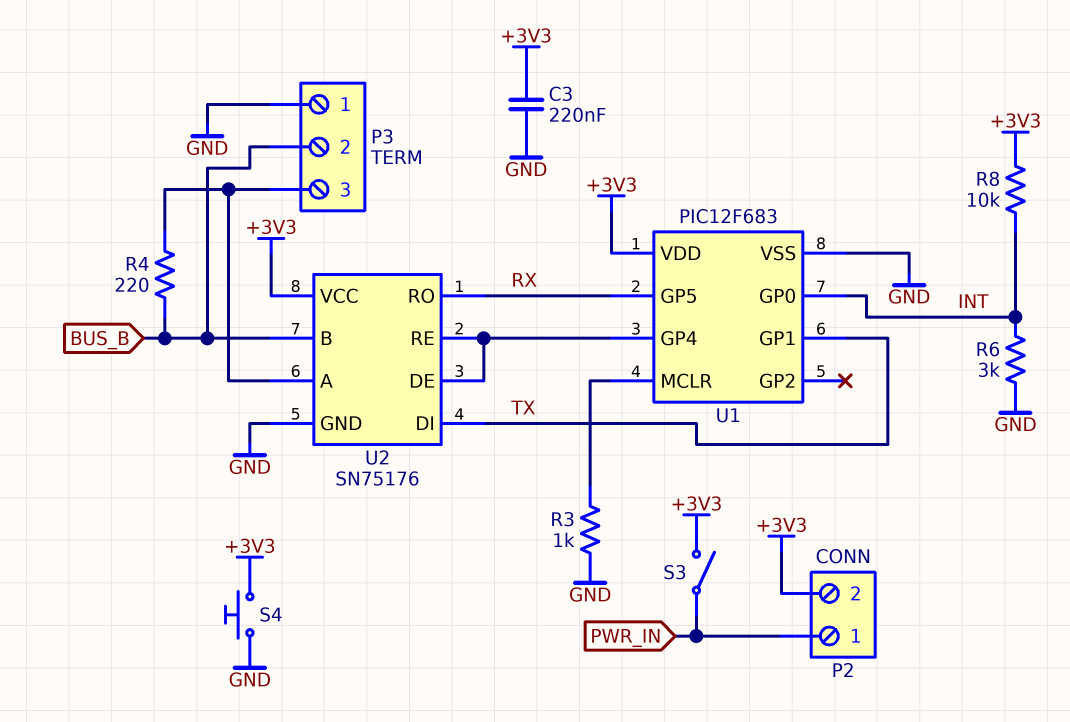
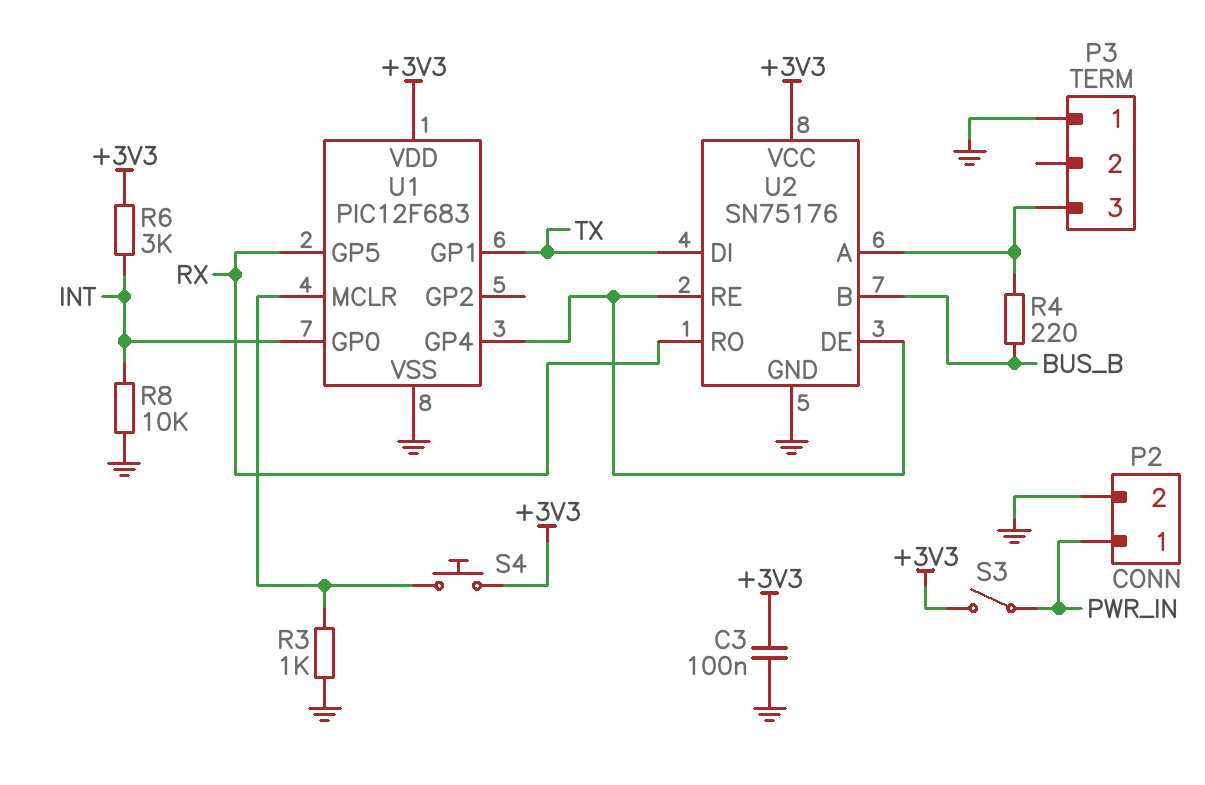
C3: 220nF (+3V3, GND) -> 100nF (+3V3, GND)
P2 pin 2: +3V3 -> GND
P3 pin 2: BUS_B -> none
R6: 3k (GND, INT) -> 3k (+3V3, INT)
R8: 10k (+3V3, INT) -> 10k (GND, INT)
S4: button (+3V3, GND) -> button (+3V3, U1/MCLR)

